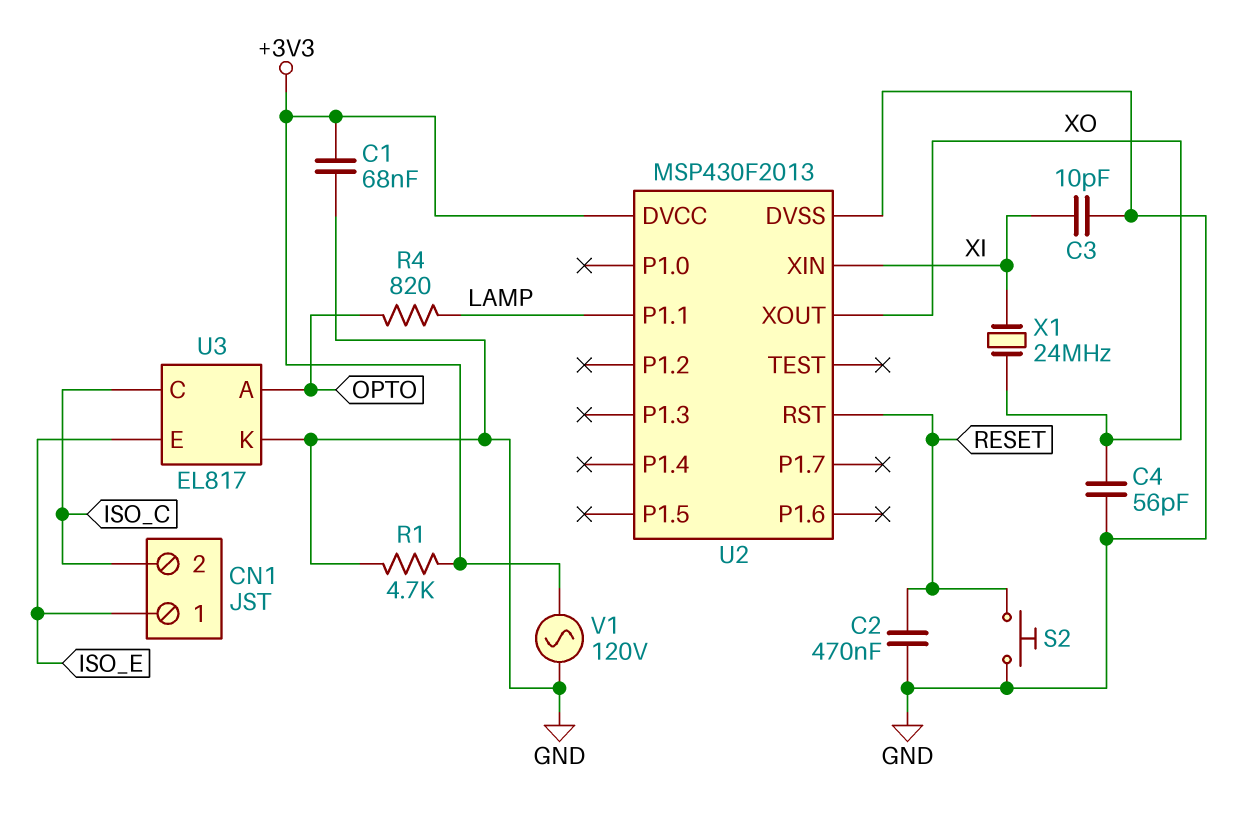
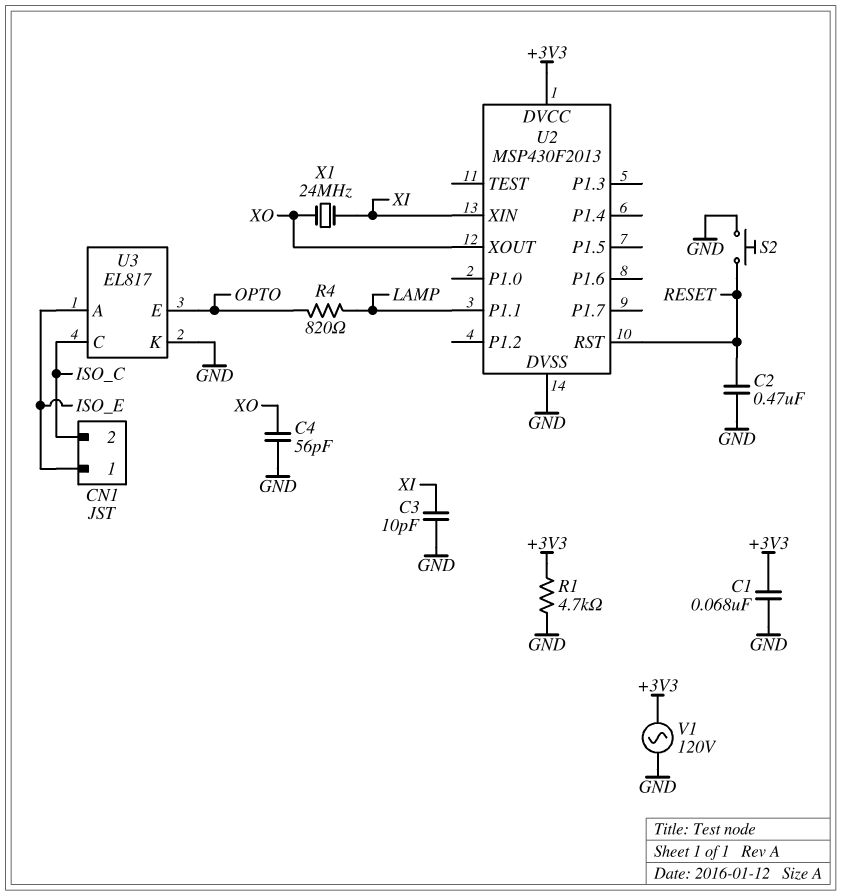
U3 pin A: OPTO -> ISO_E
U3 pin E: ISO_E -> OPTO

